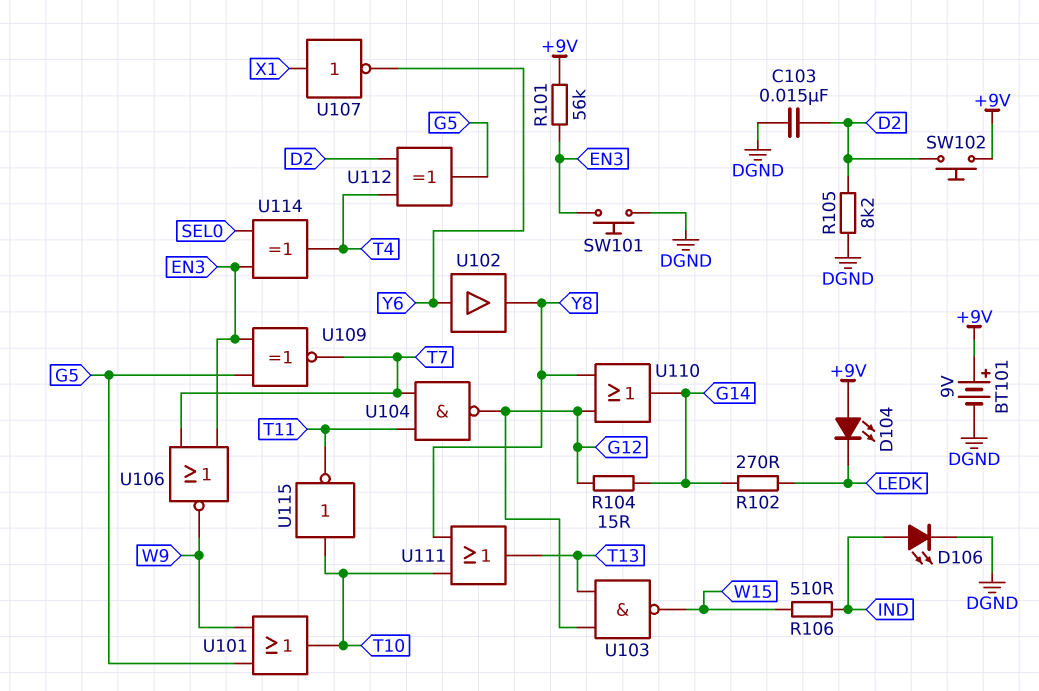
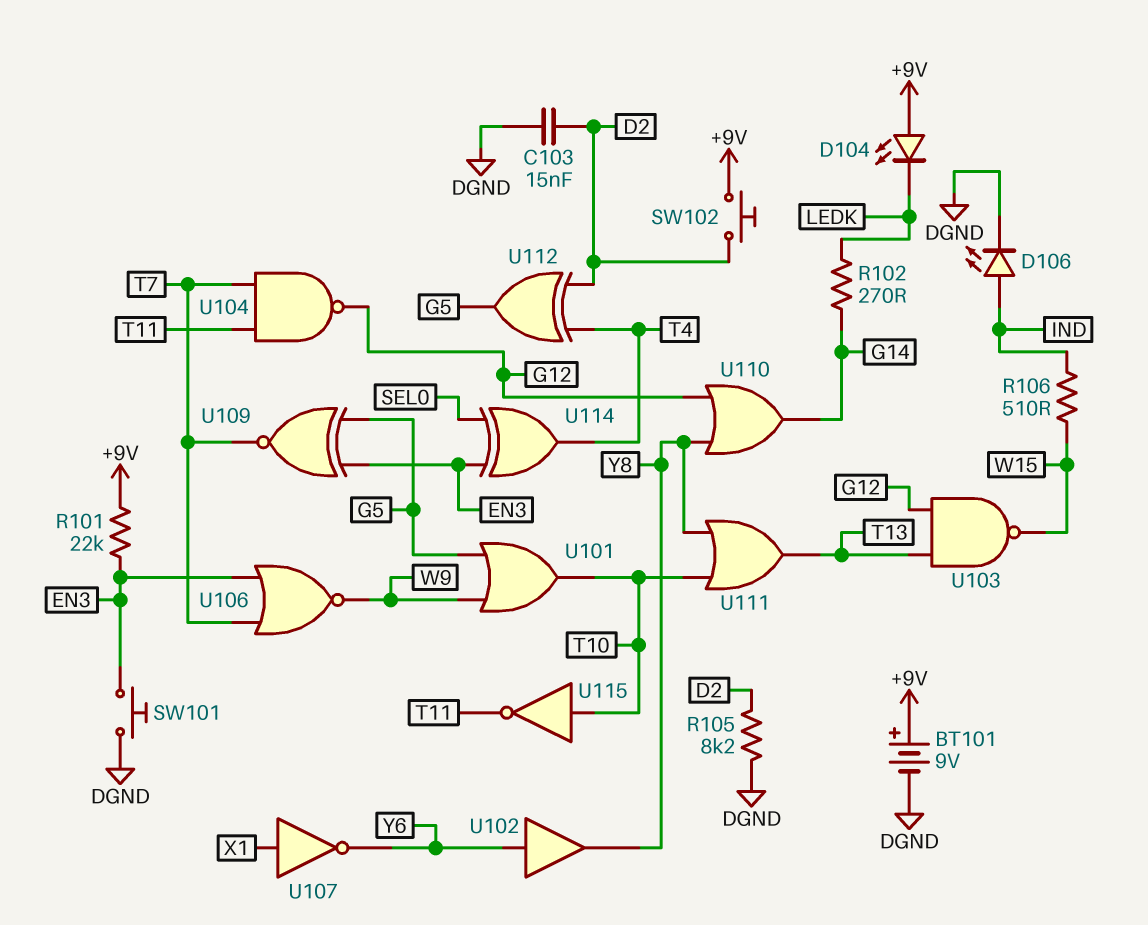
R101: 56k (+9V, EN3) -> 22k (+9V, EN3)
R104: 15 (G12, G14) -> none

